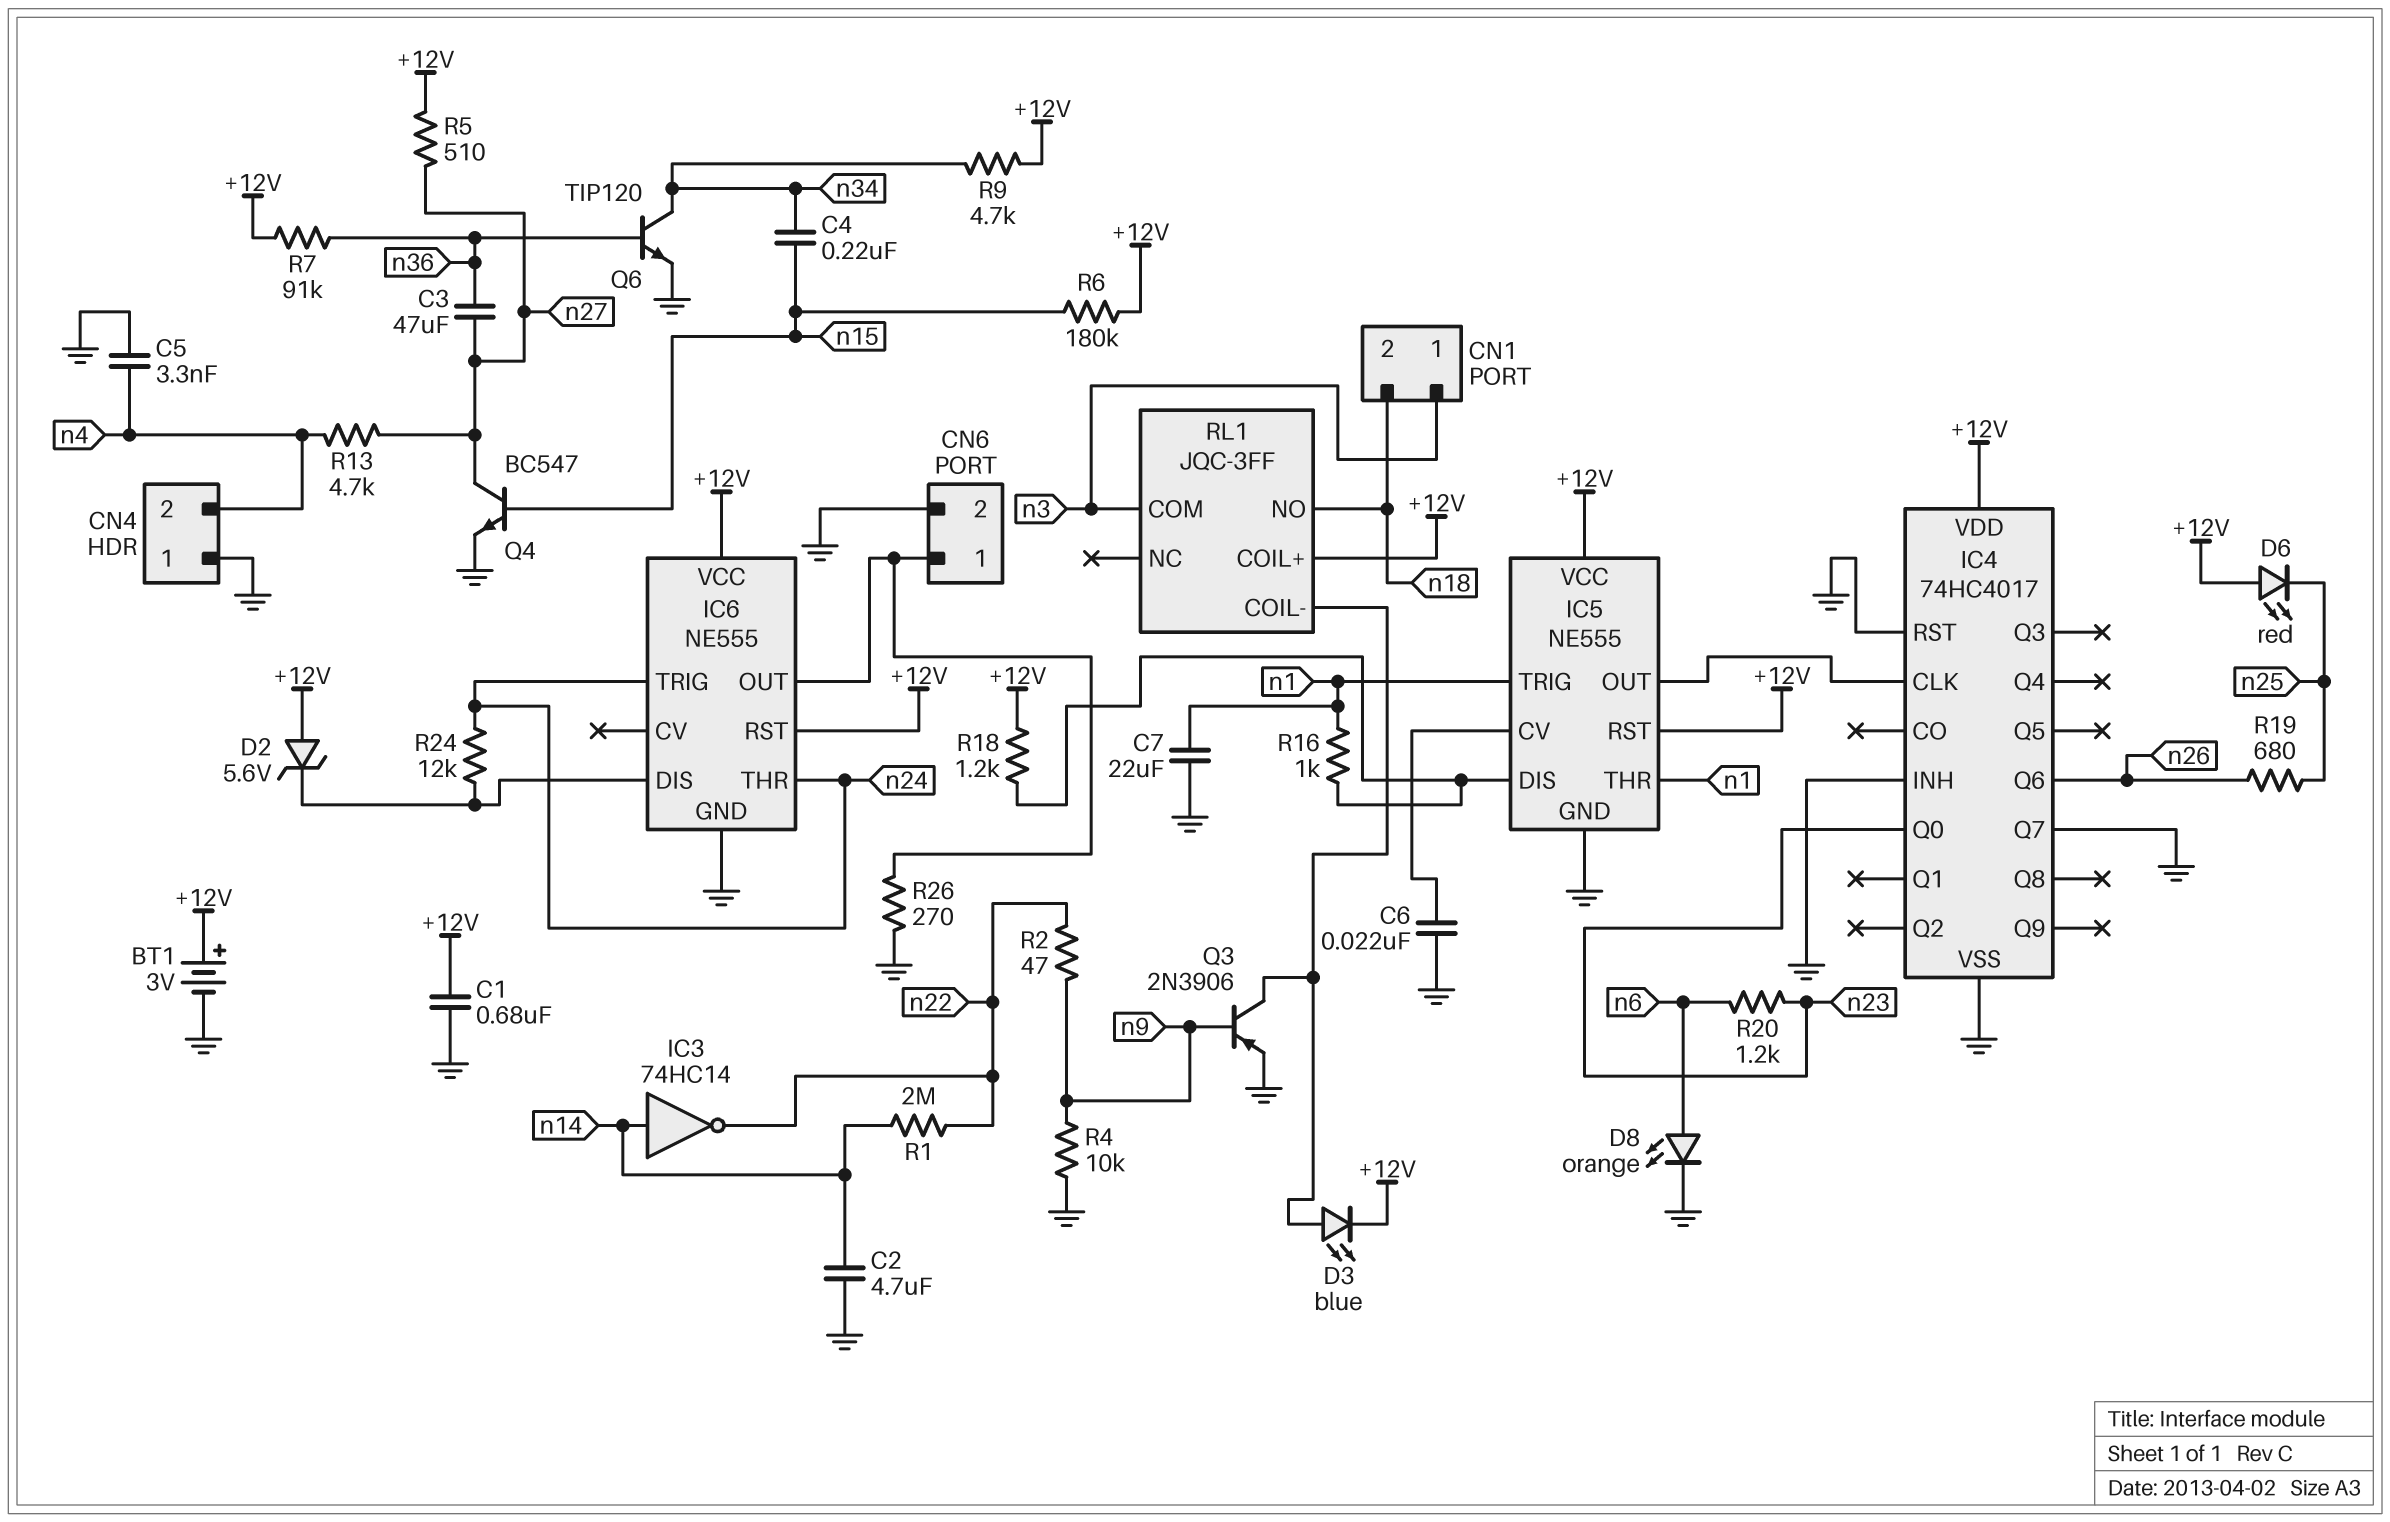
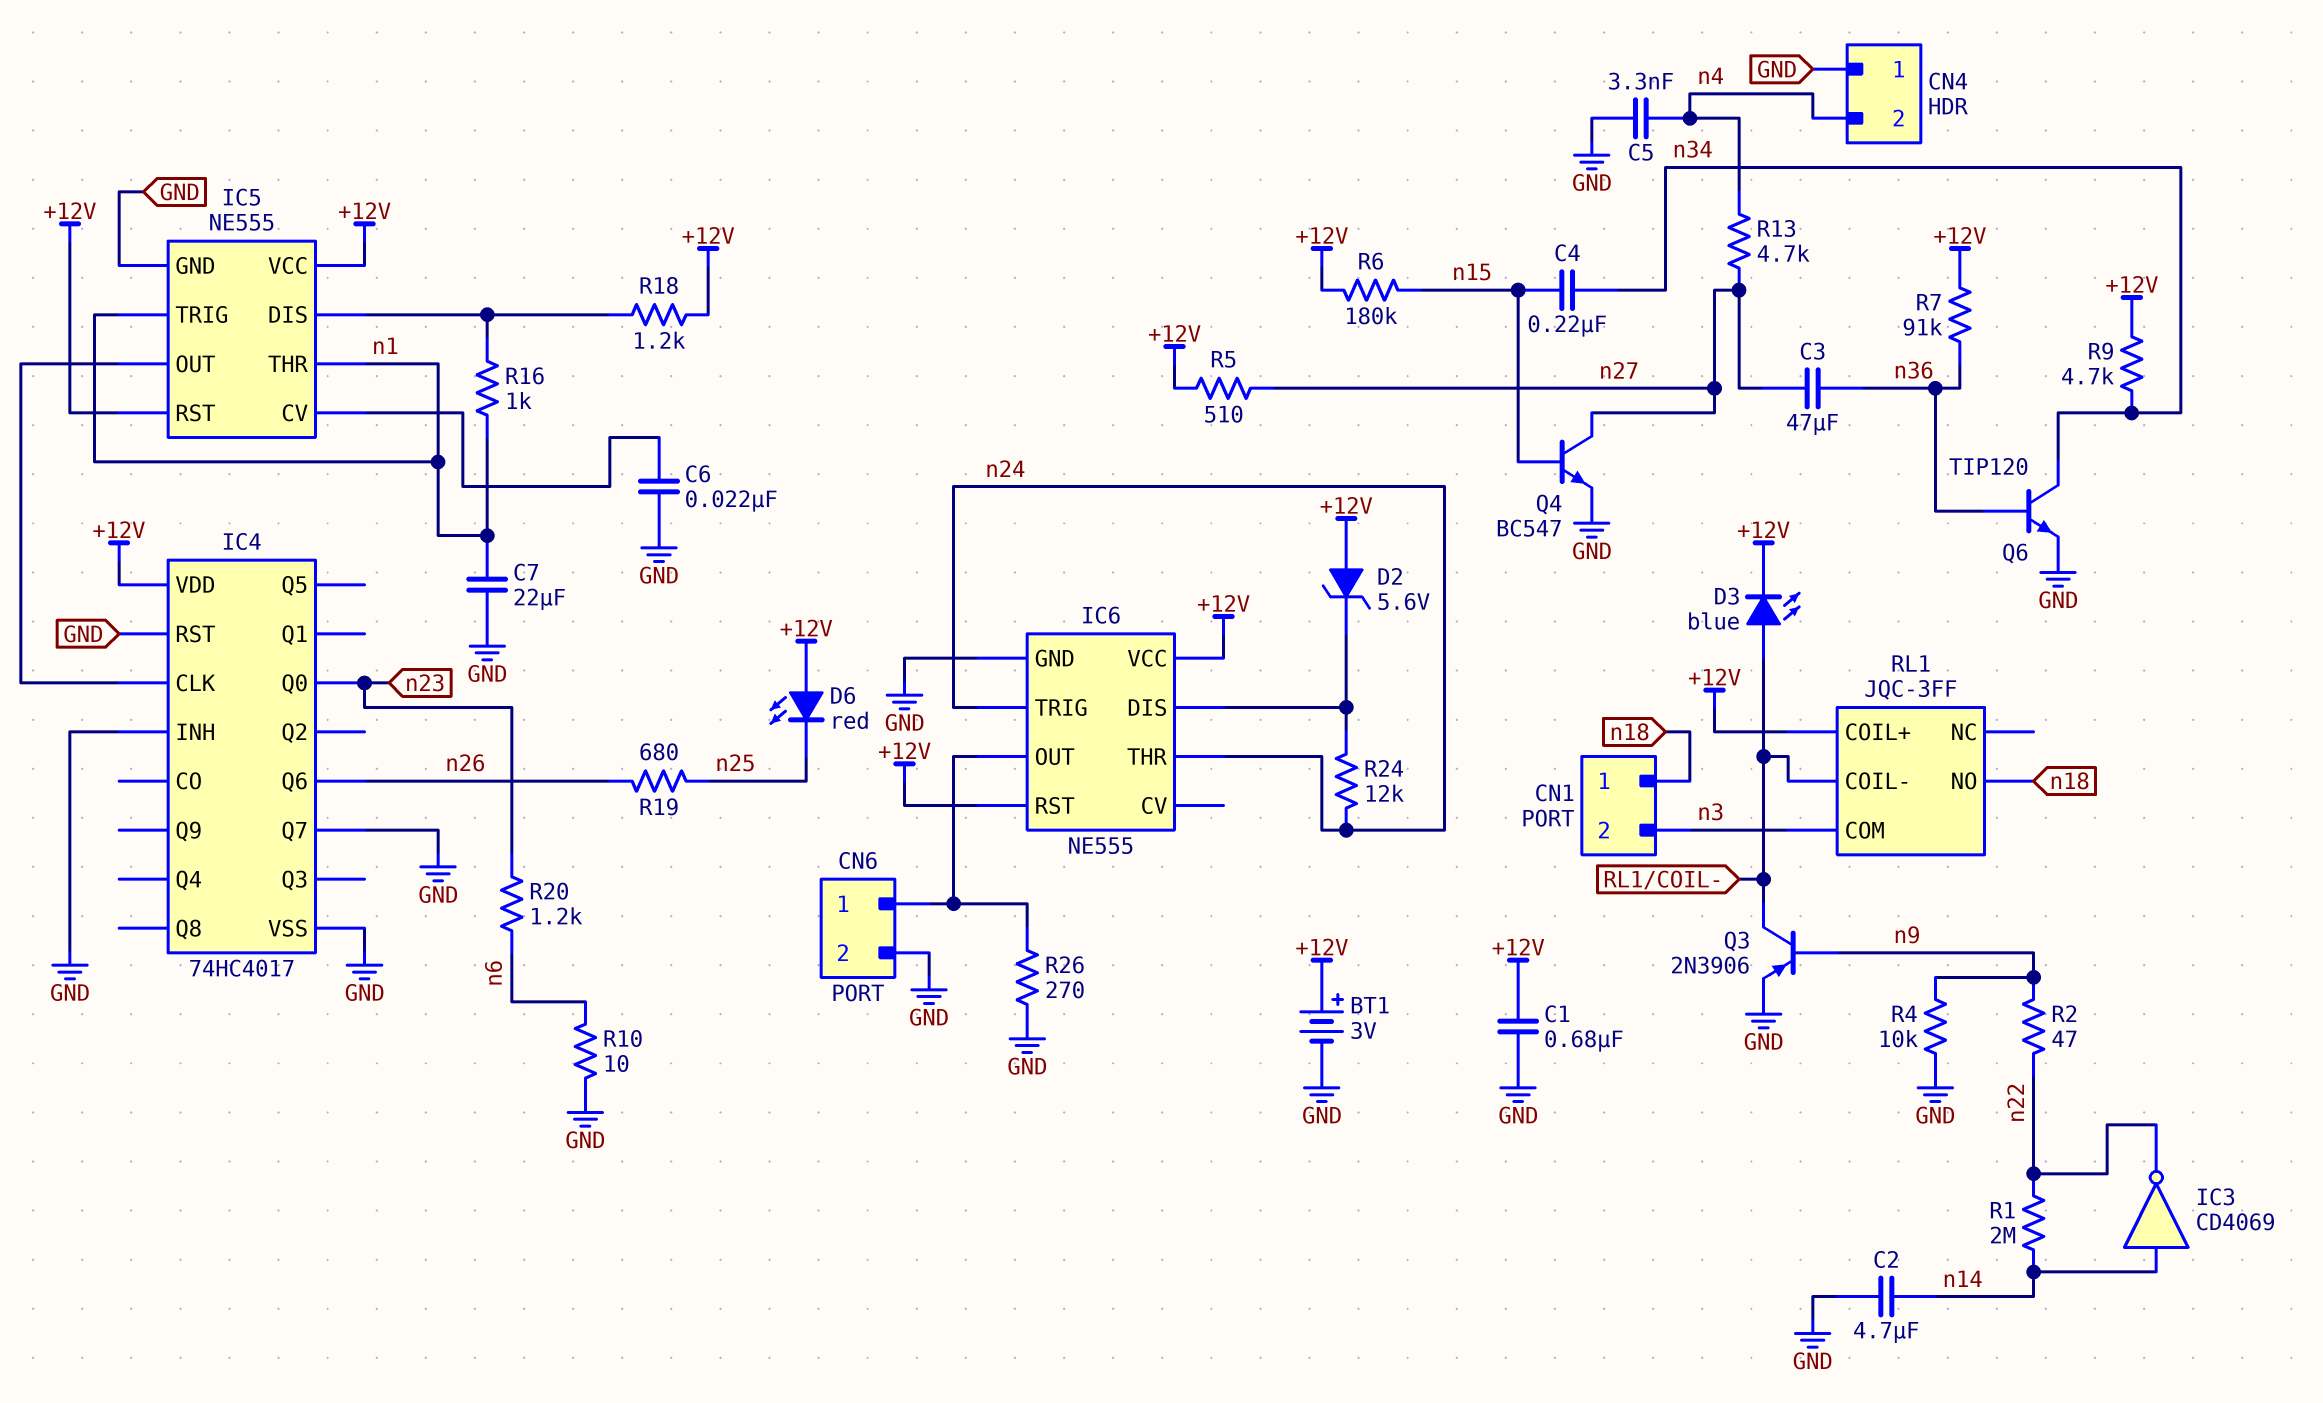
CN1 pin 1: n3 -> n18
CN1 pin 2: n18 -> n3
D8: LED orange (A n6, K GND) -> none
IC3: NOT 74HC14 (in n14, out n22) -> NOT CD4069 (in n14, out n22)
R10: none -> 10 (GND, n6)

